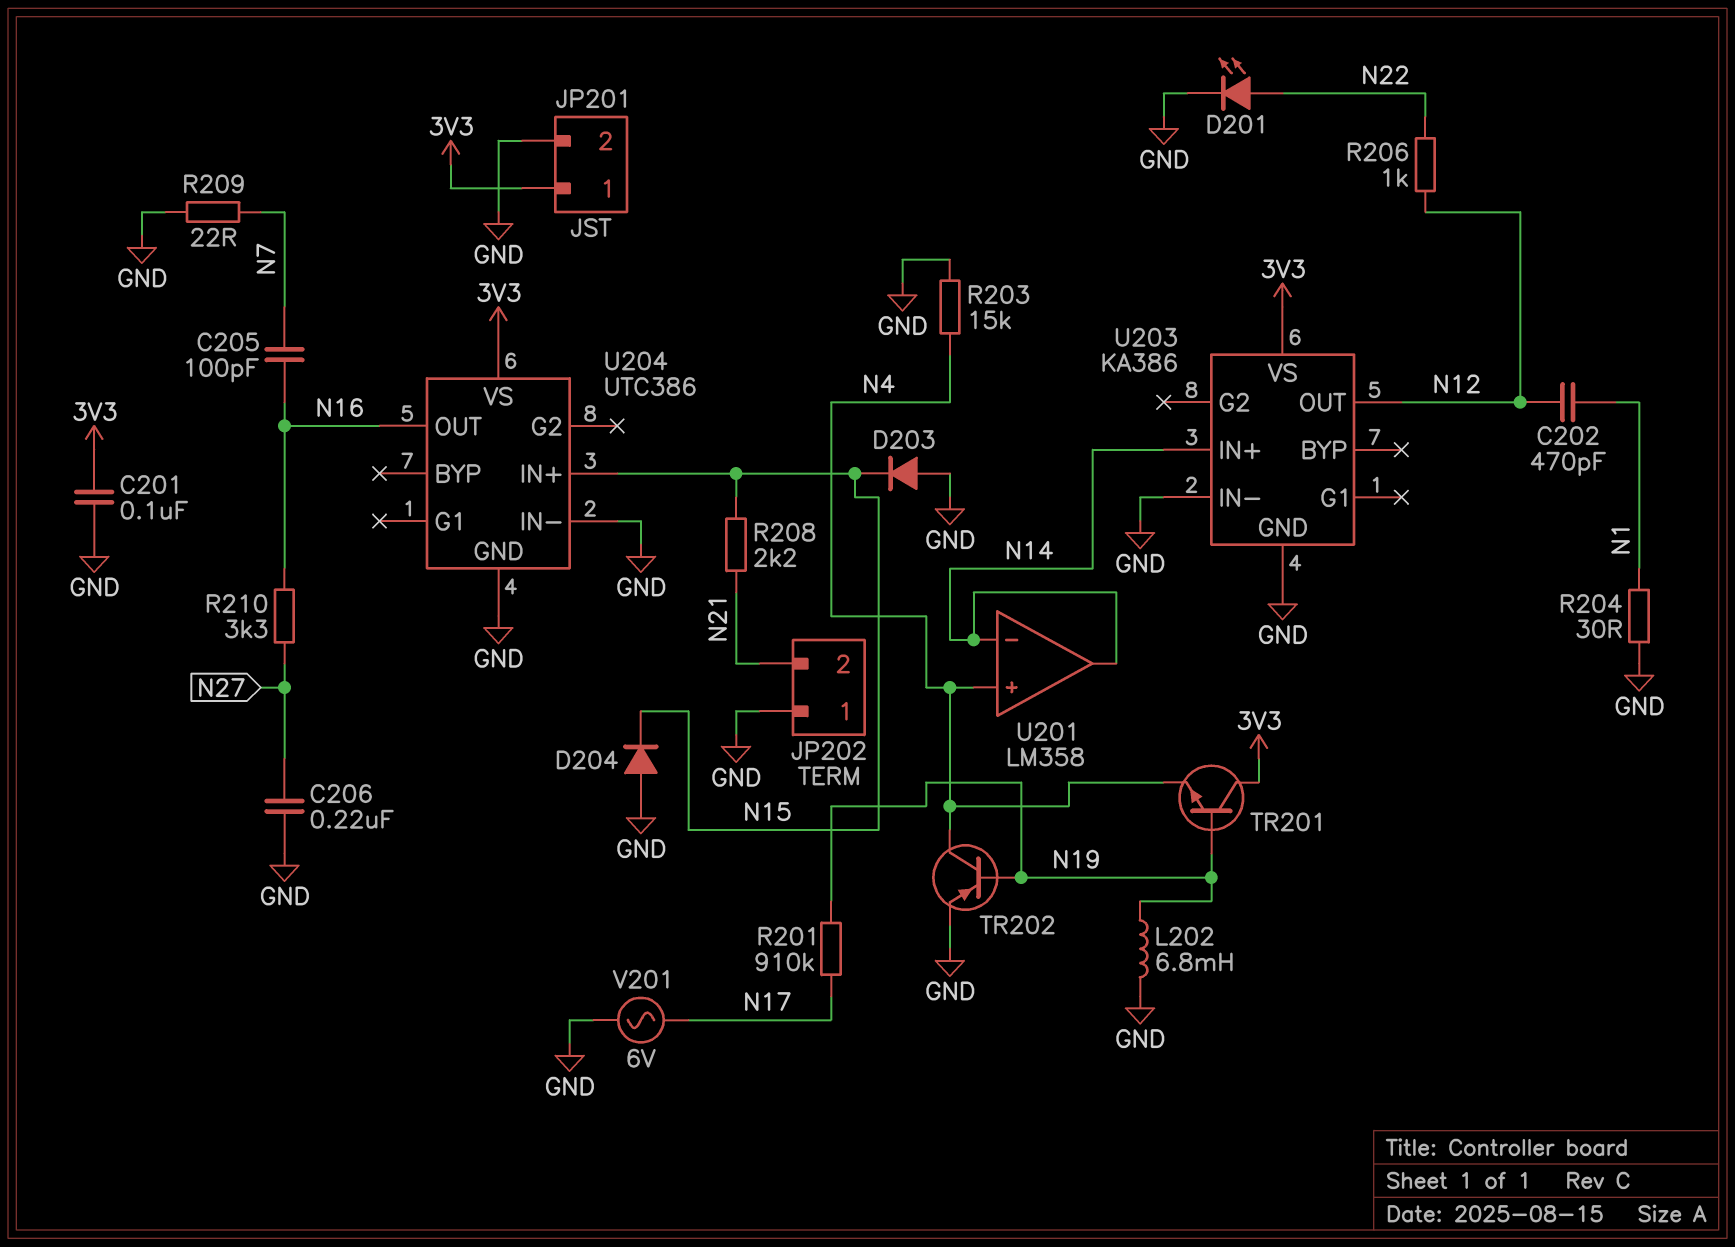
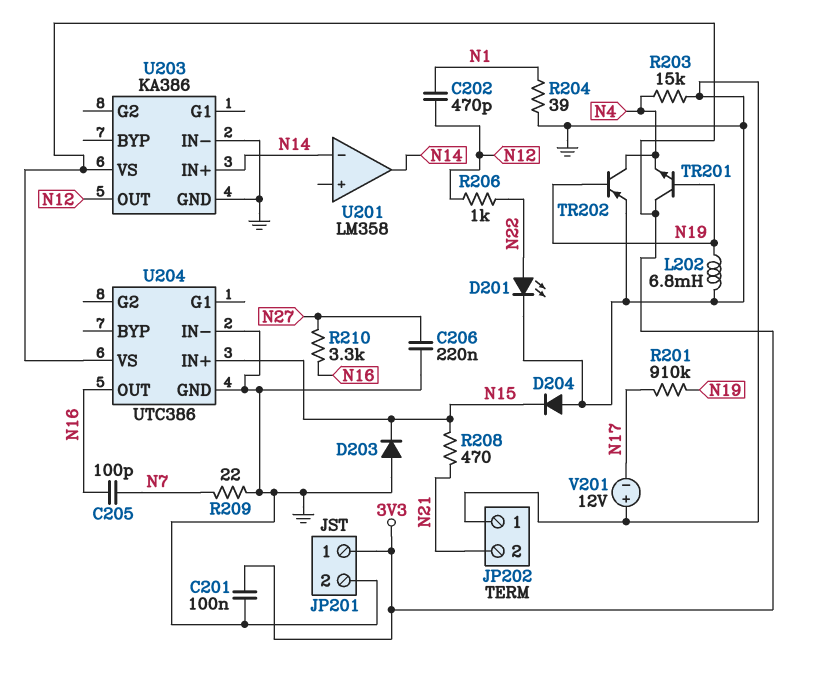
R204: 30 (GND, N1) -> 39 (GND, N1)
R208: 2.2k (N15, N21) -> 470 (N15, N21)
U201 pin in+: N4 -> none
V201: AC 6V (GND, N17) -> 12V (plus GND, minus N17)

